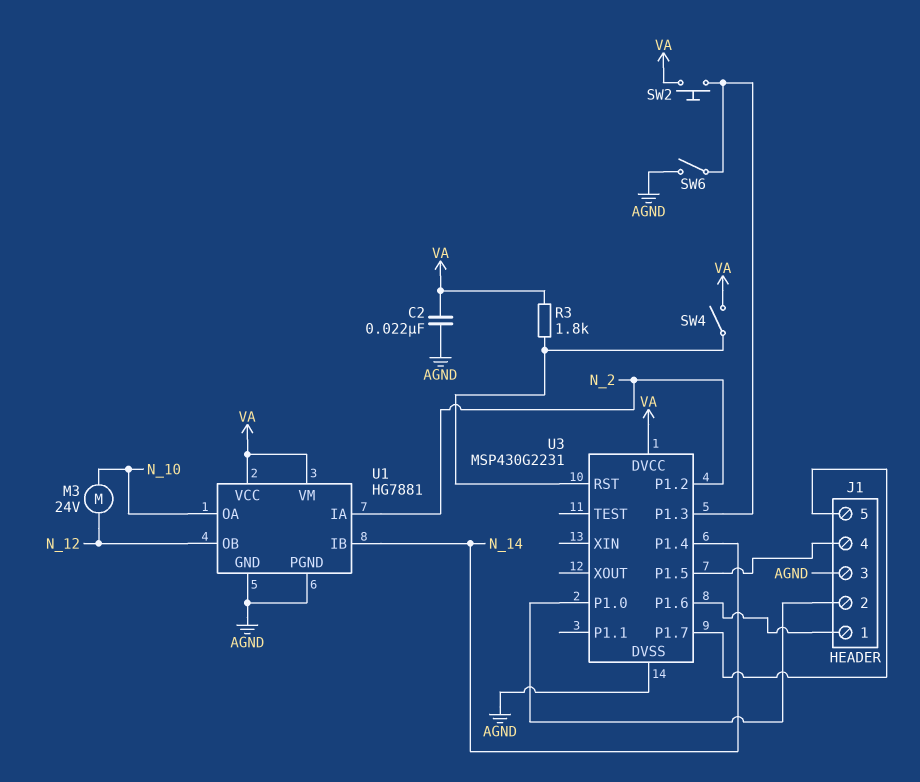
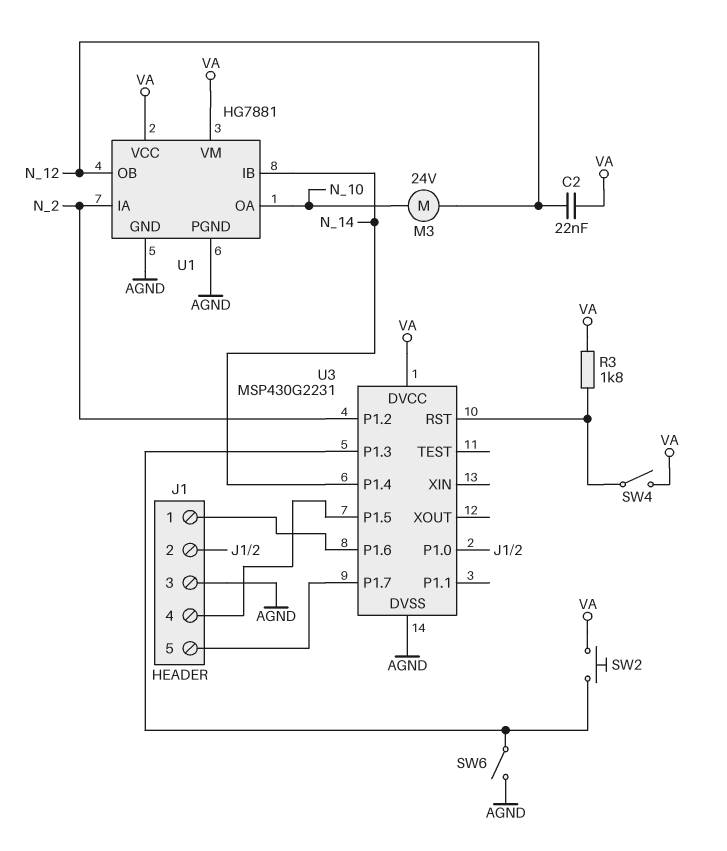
C2: 22nF (AGND, VA) -> 22nF (N_12, VA)

